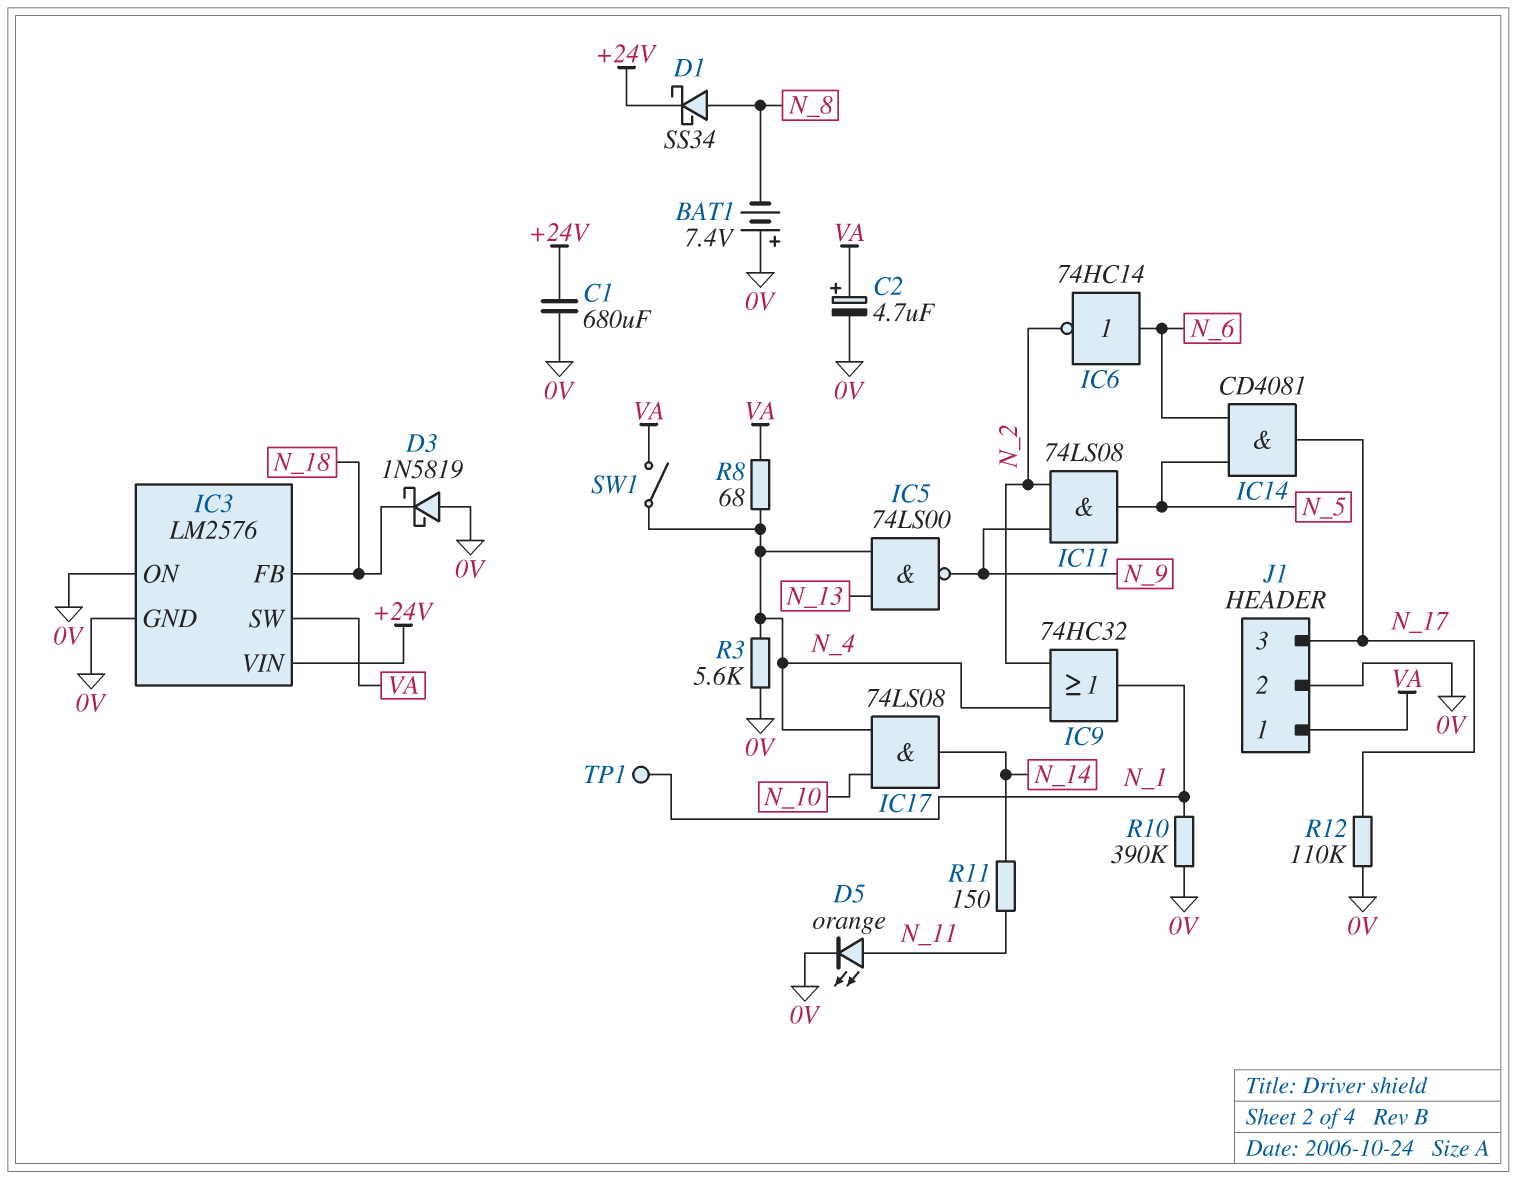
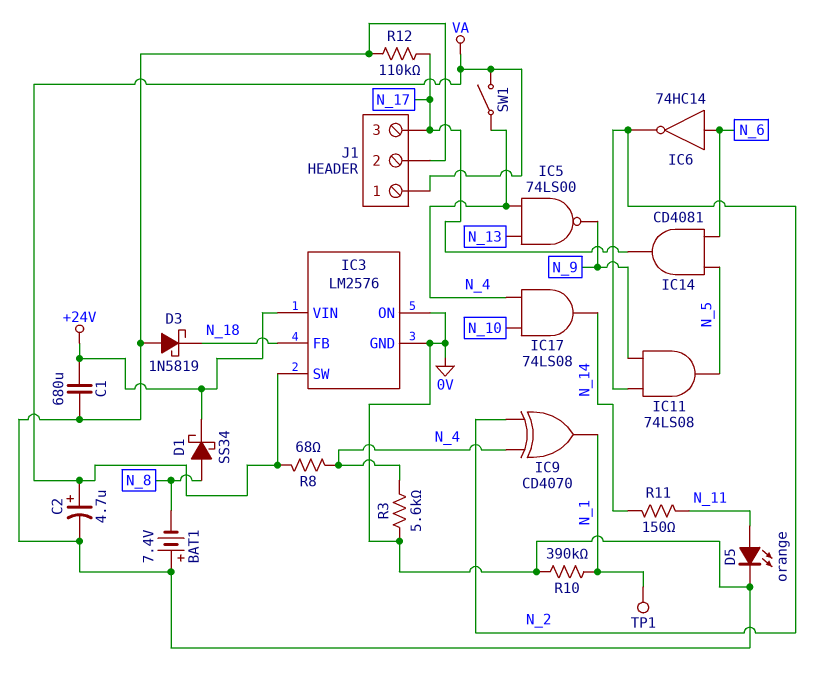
IC9: OR 74HC32 (in N_2, in N_4, out N_1) -> XOR CD4070 (in N_2, in N_4, out N_1)

